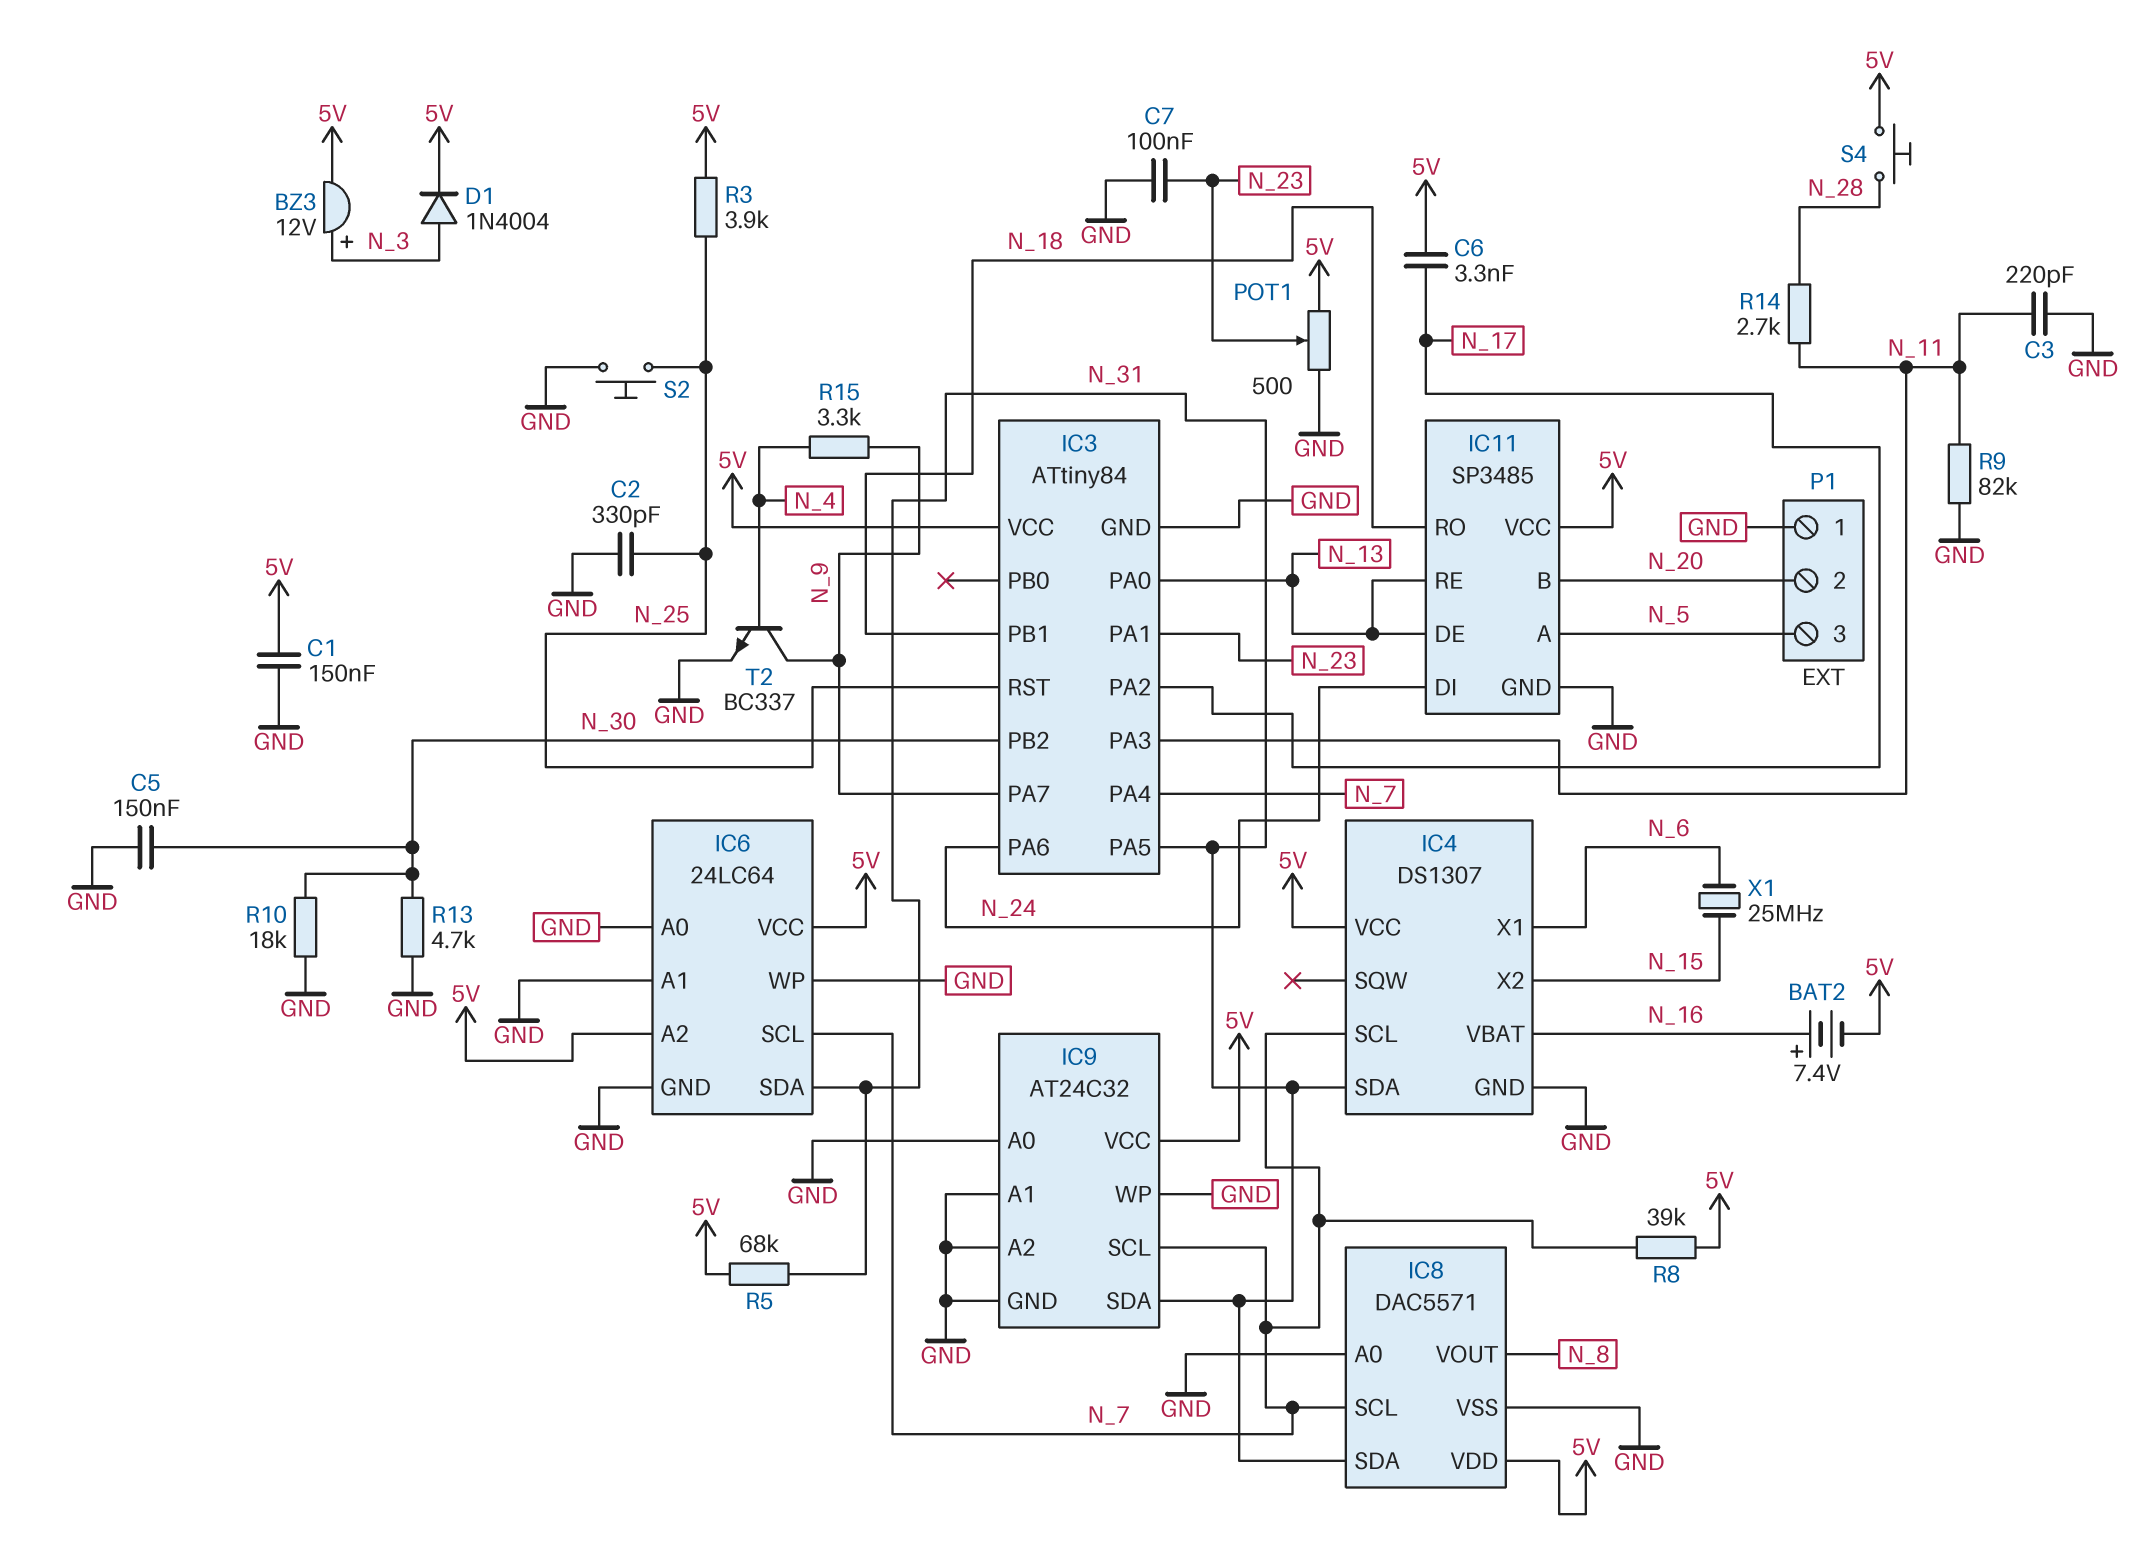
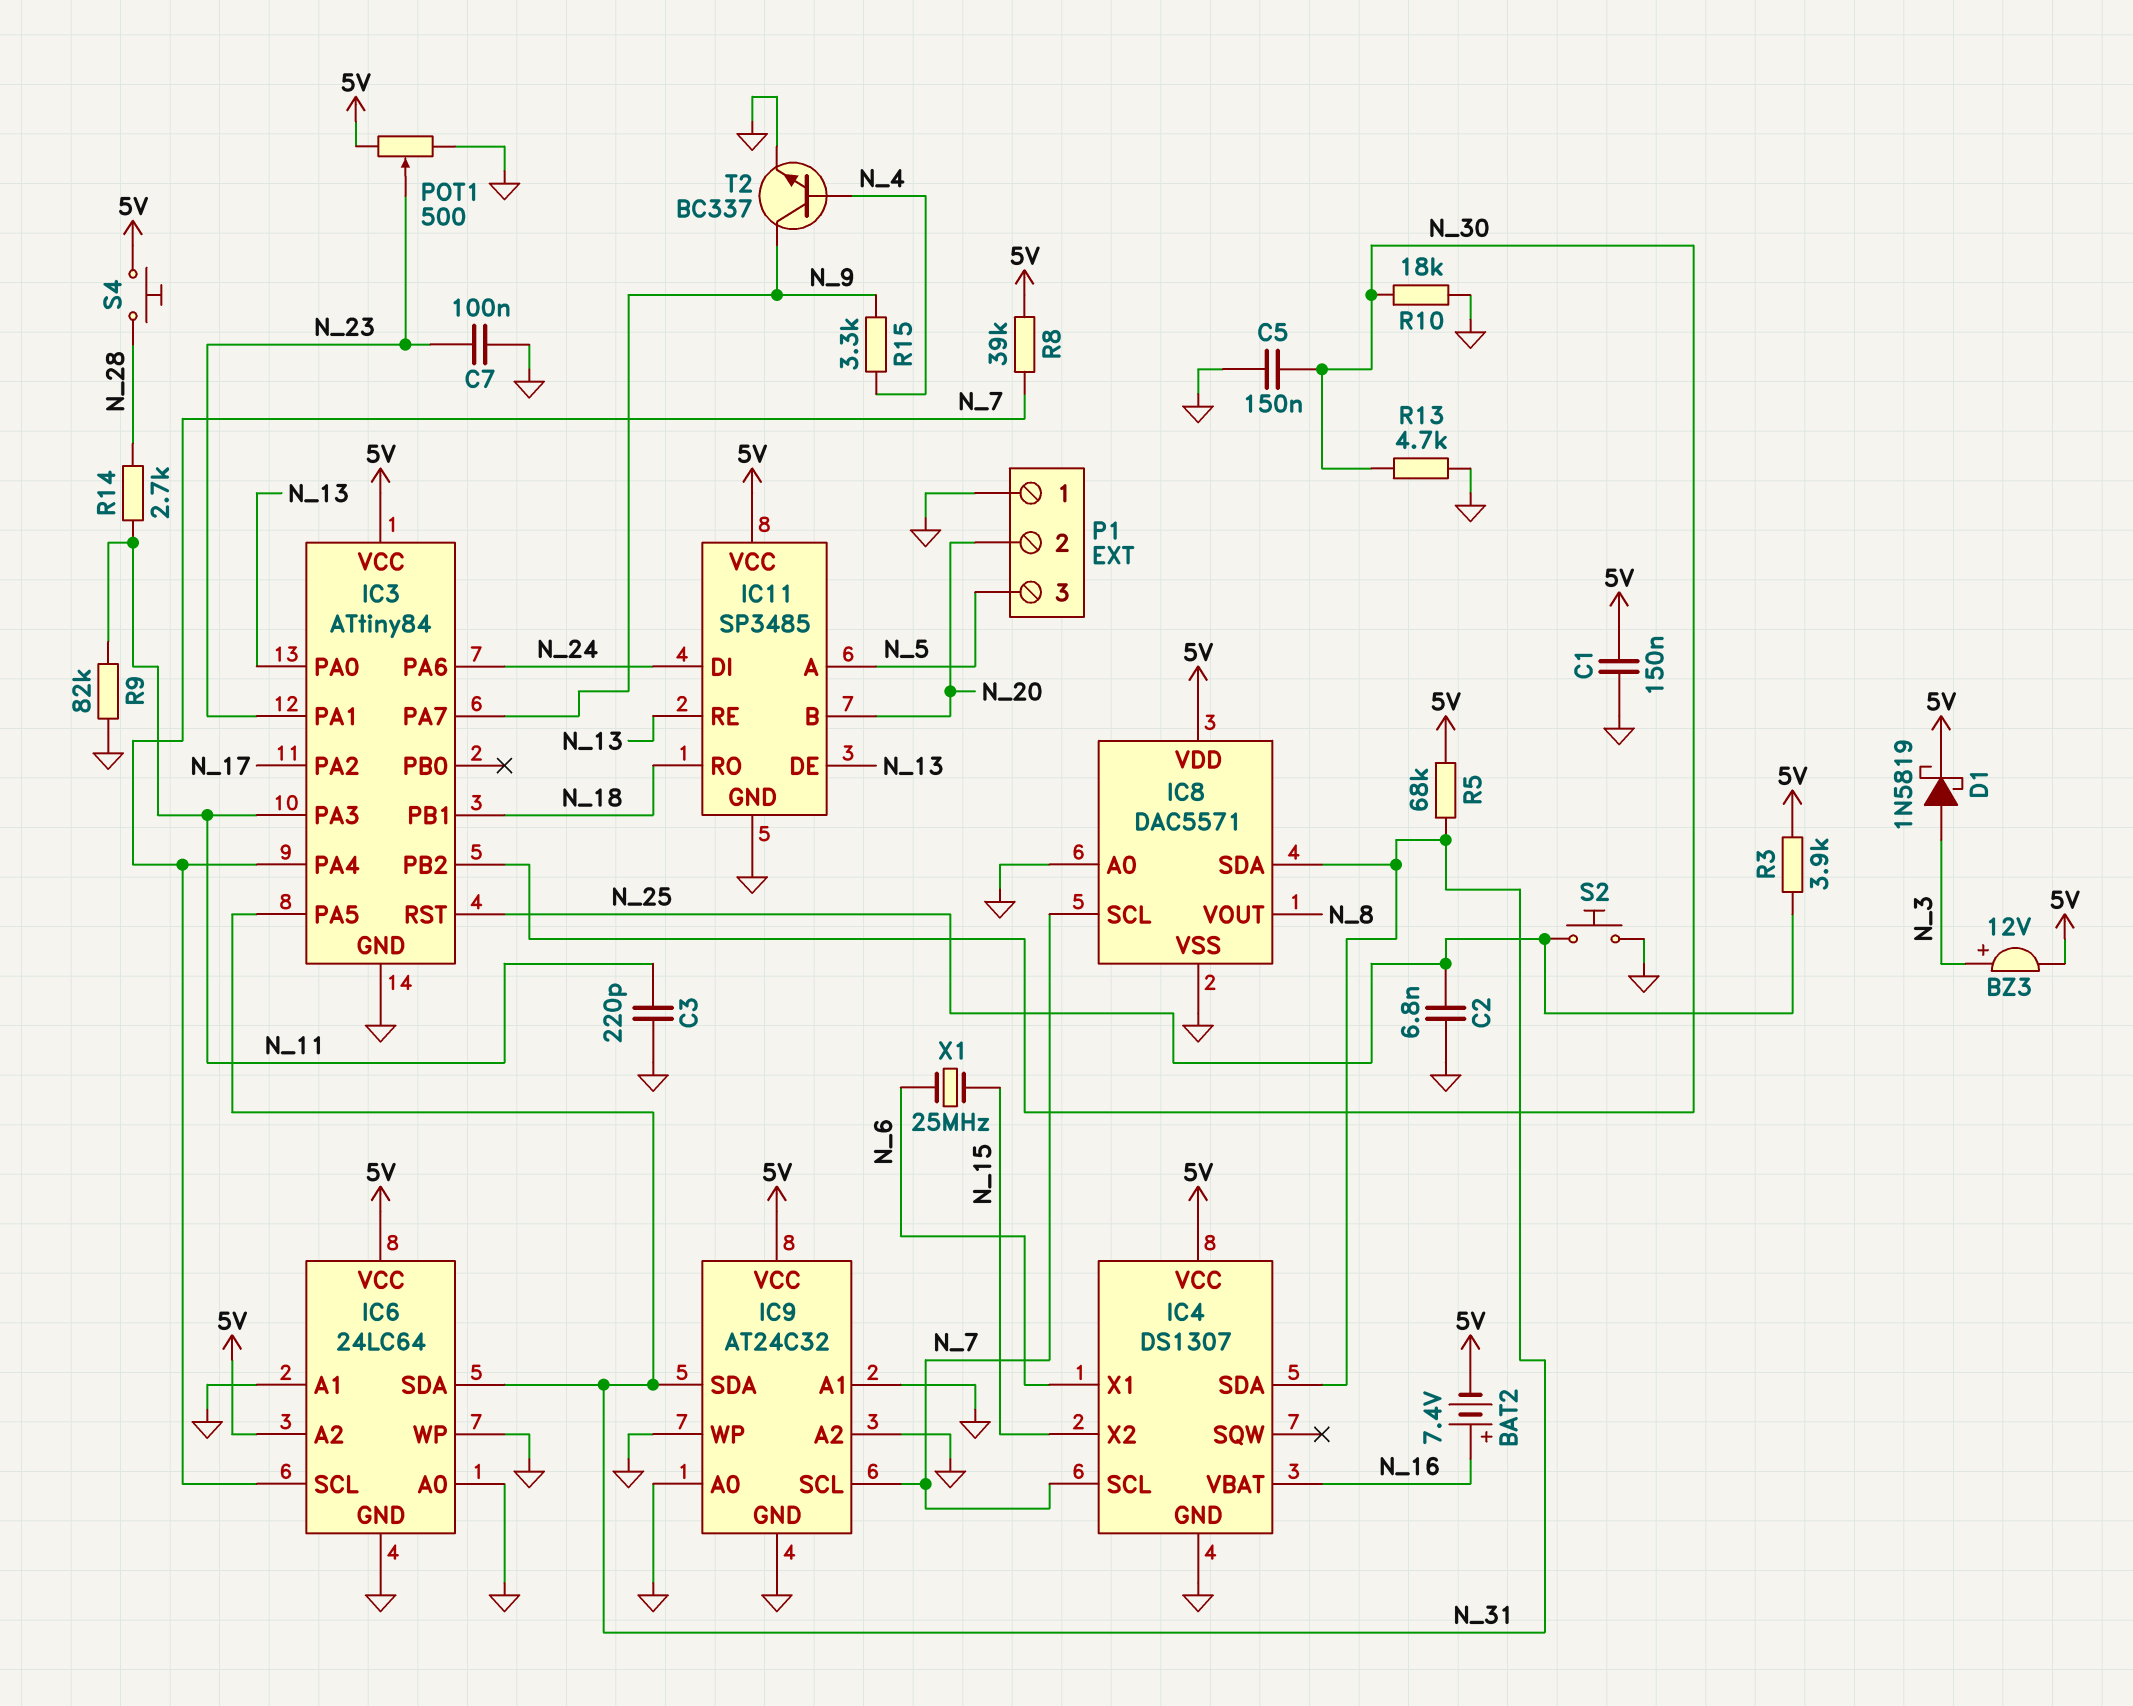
C2: 330pF (GND, N_25) -> 6.8nF (GND, N_25)
C6: 3.3nF (5V, N_17) -> none
D1: diode 1N4004 (A N_3, K 5V) -> schottky 1N5819 (A N_3, K 5V)

